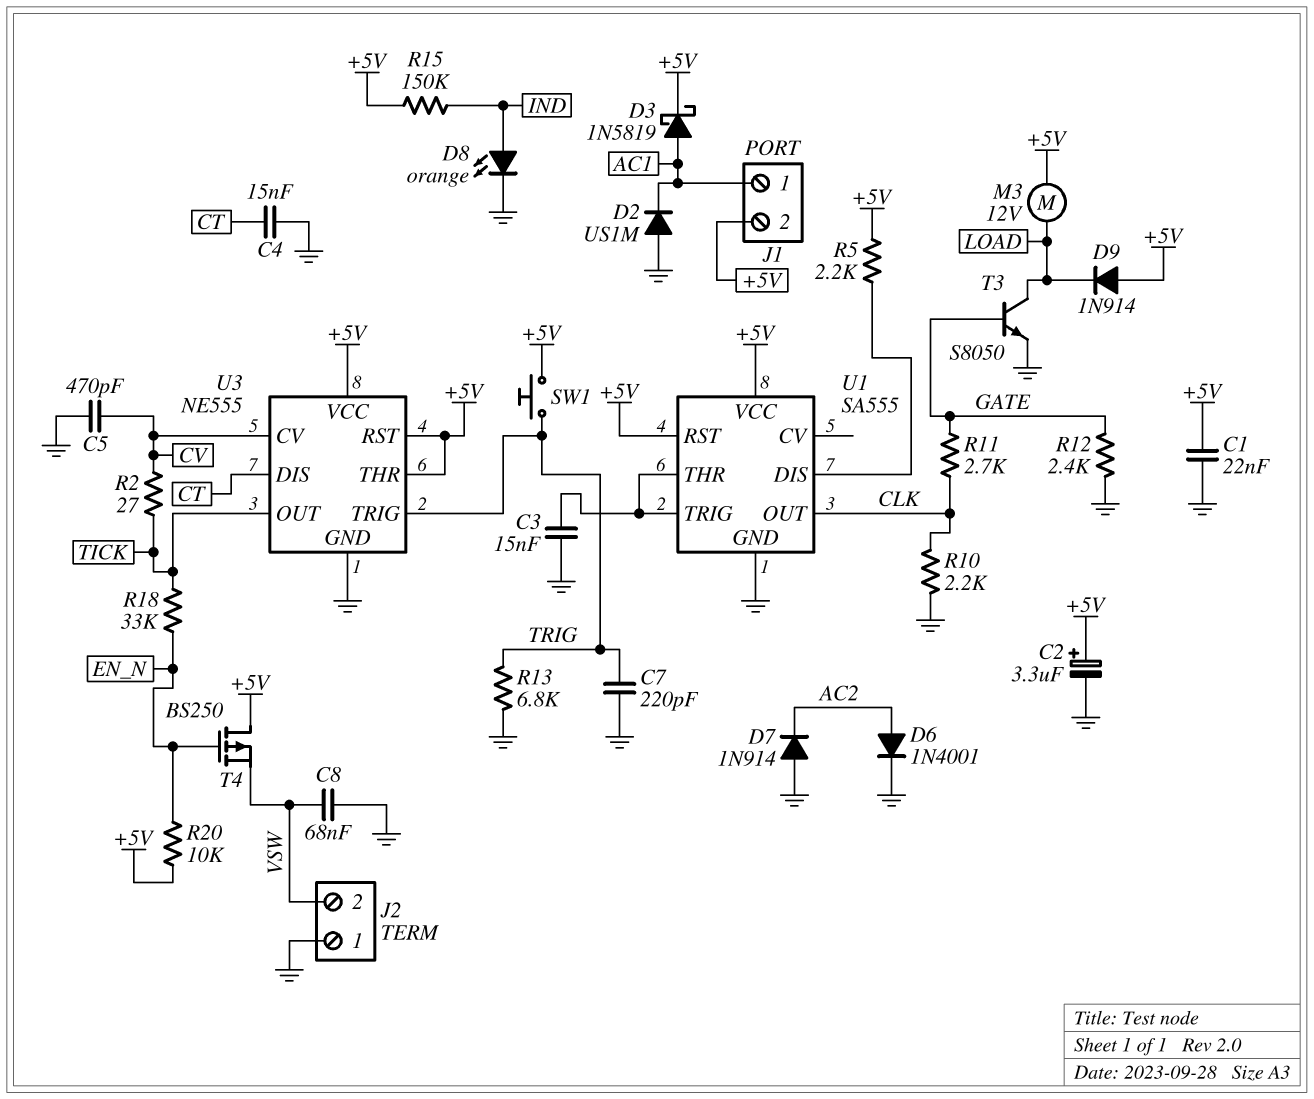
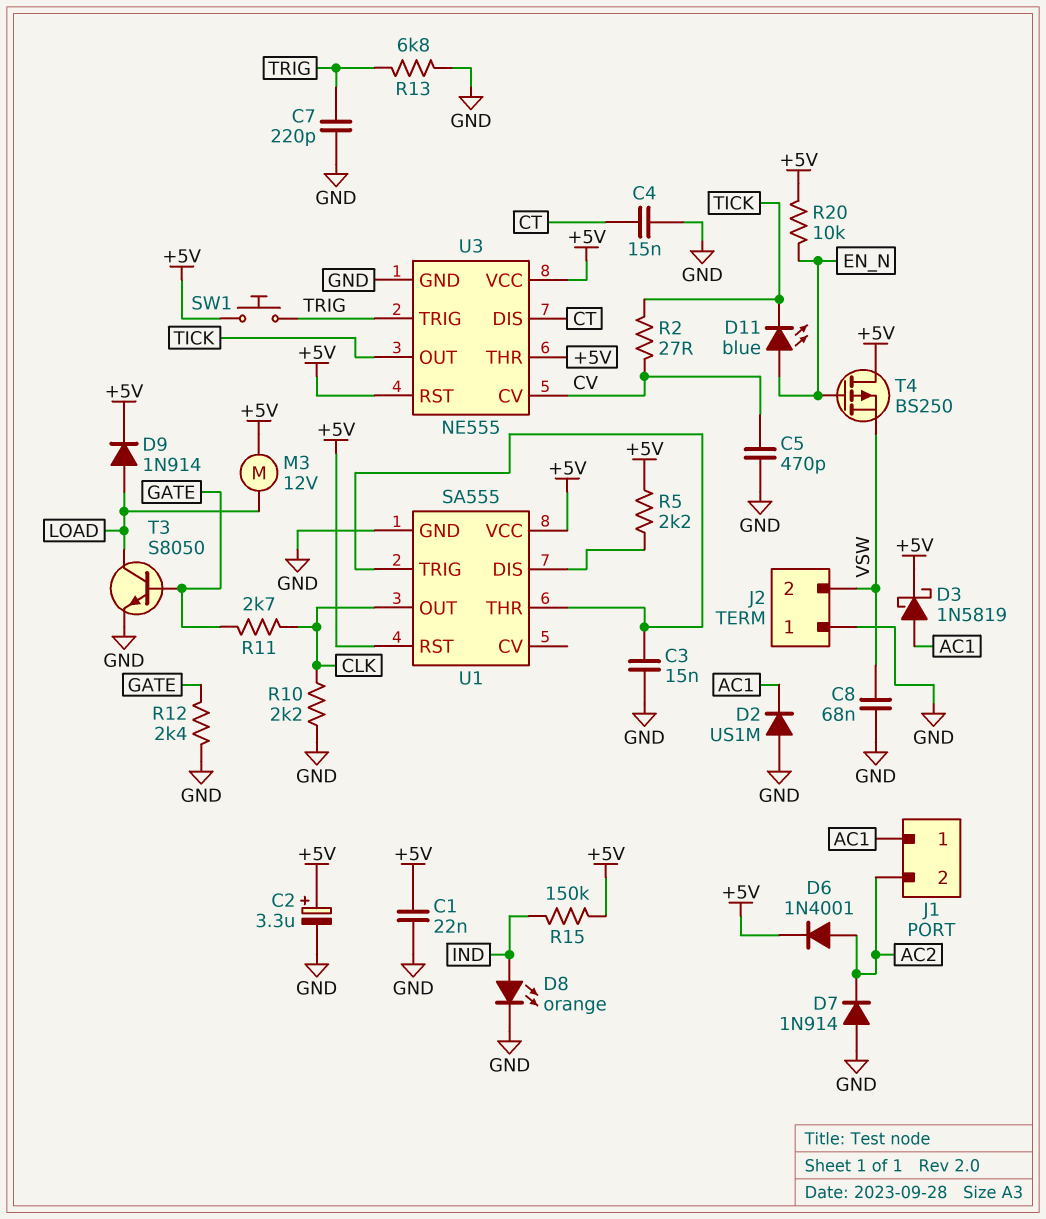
D6: diode 1N4001 (A AC2, K GND) -> diode 1N4001 (A AC2, K +5V)
D9: diode 1N914 (A +5V, K LOAD) -> diode 1N914 (A LOAD, K +5V)
D11: none -> LED blue (A EN_N, K TICK)
J1 pin 2: +5V -> AC2
R18: 33k (EN_N, TICK) -> none

